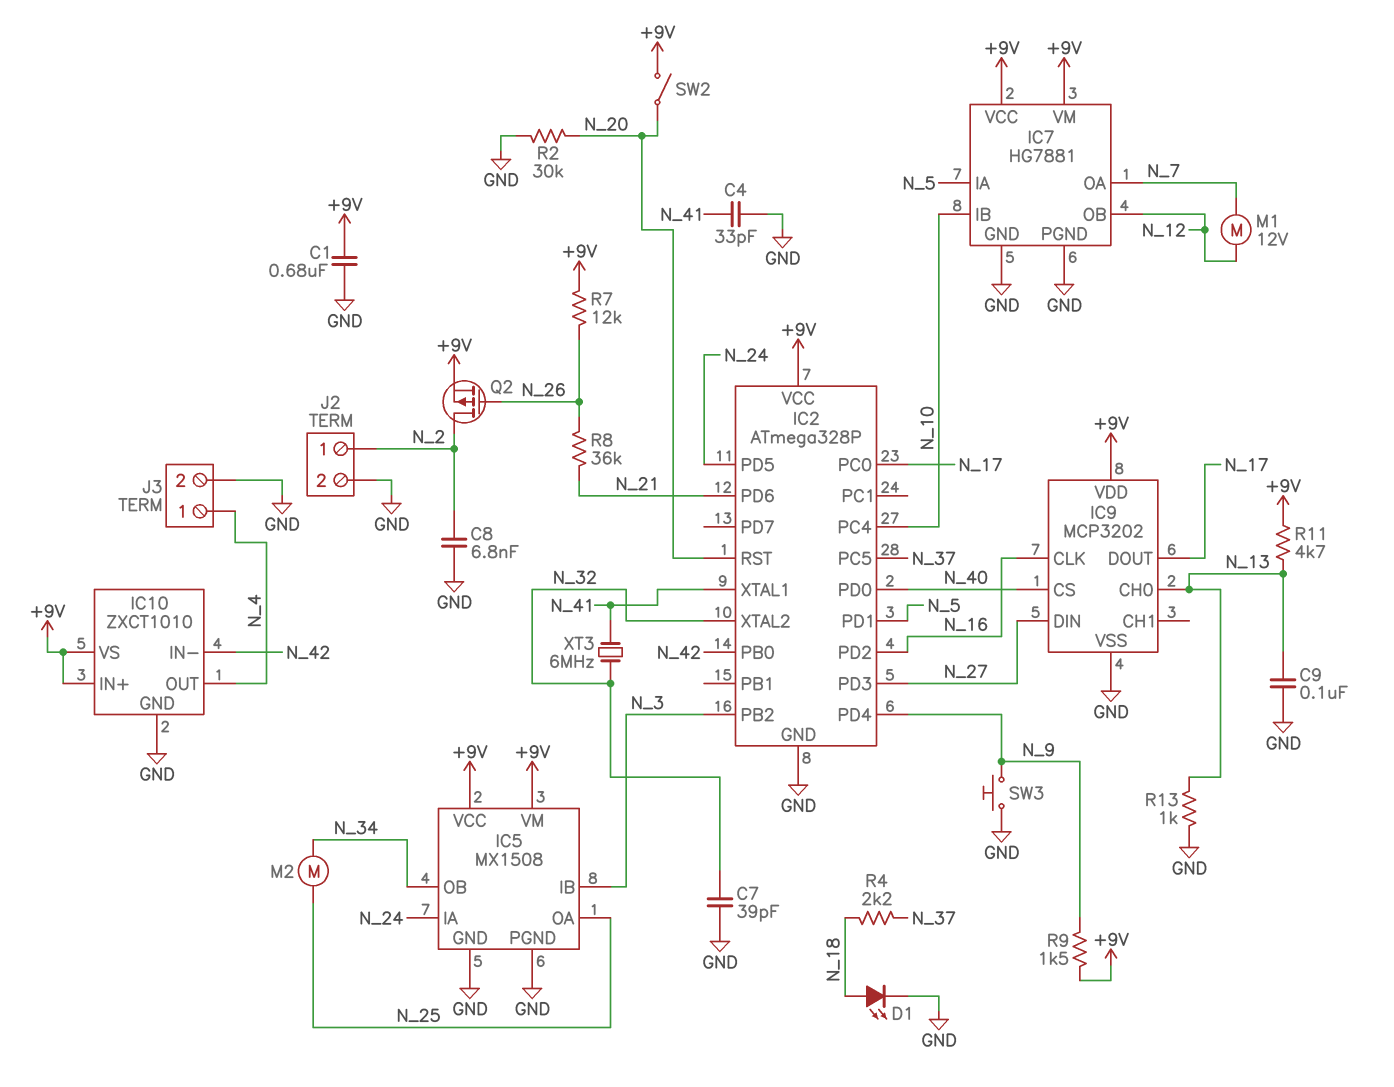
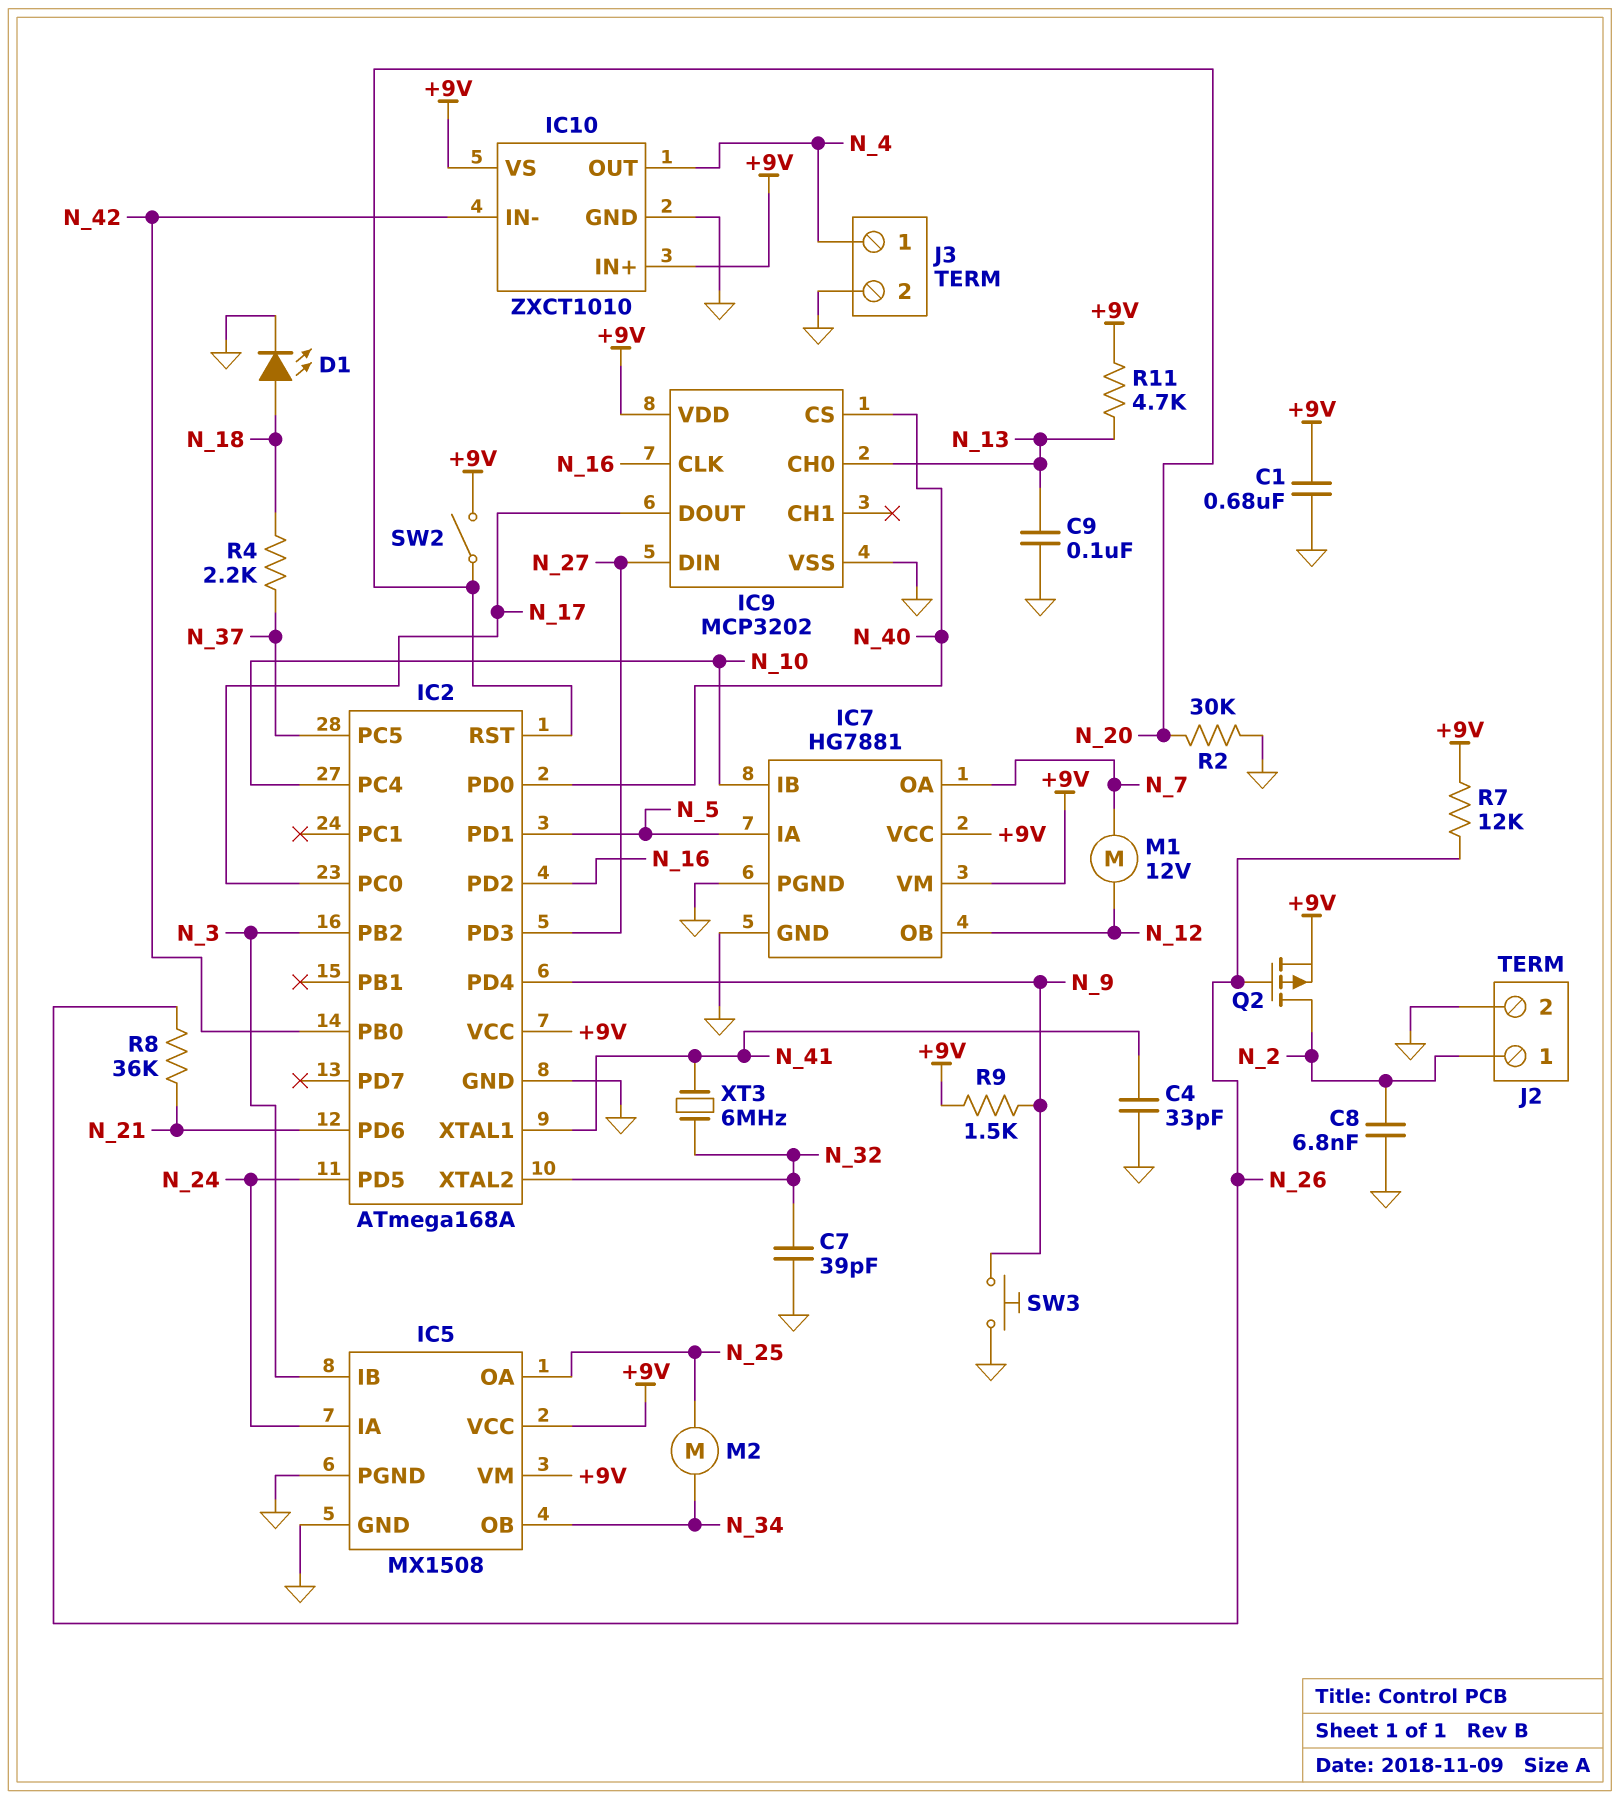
IC2: ATmega328P -> ATmega168A
R13: 1k (GND, N_13) -> none

